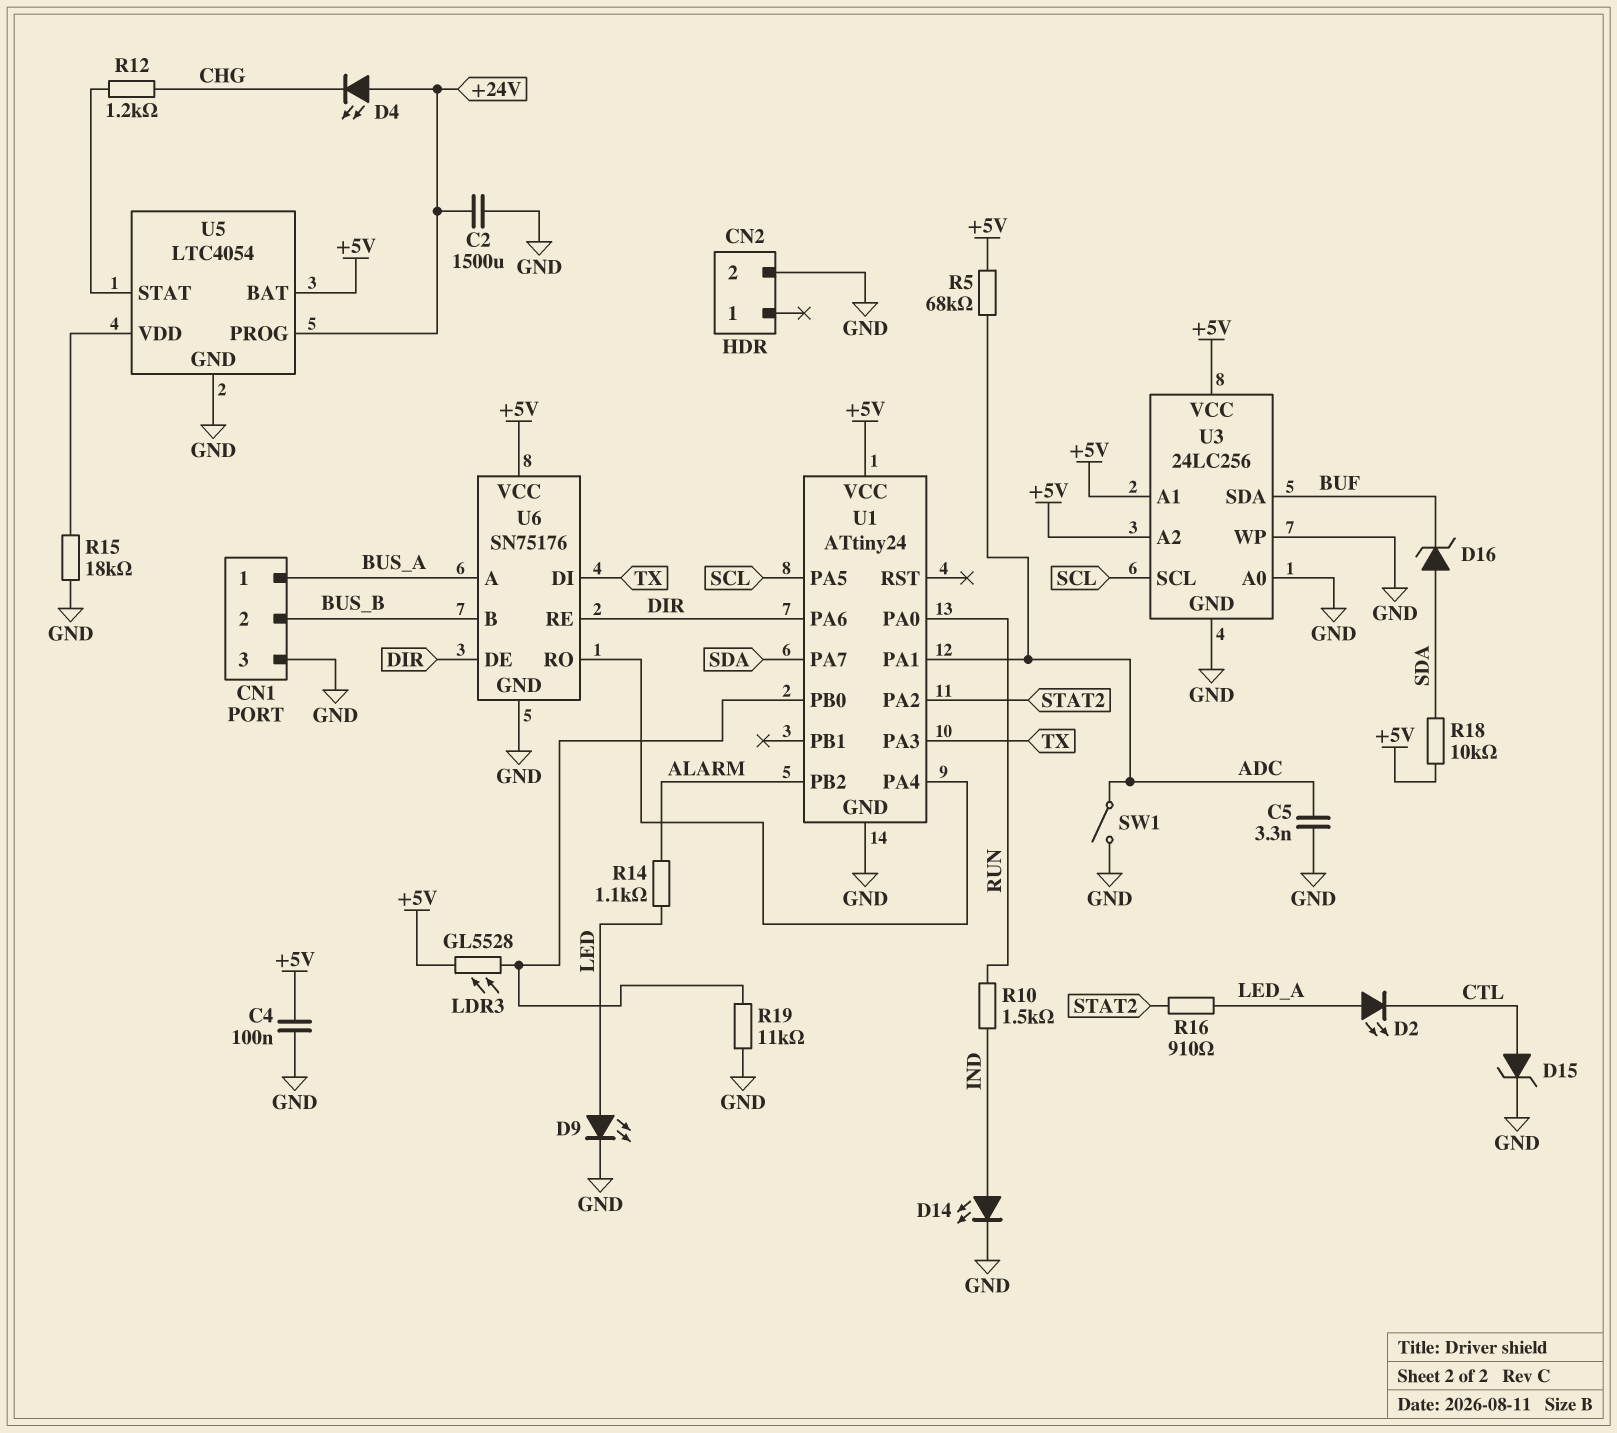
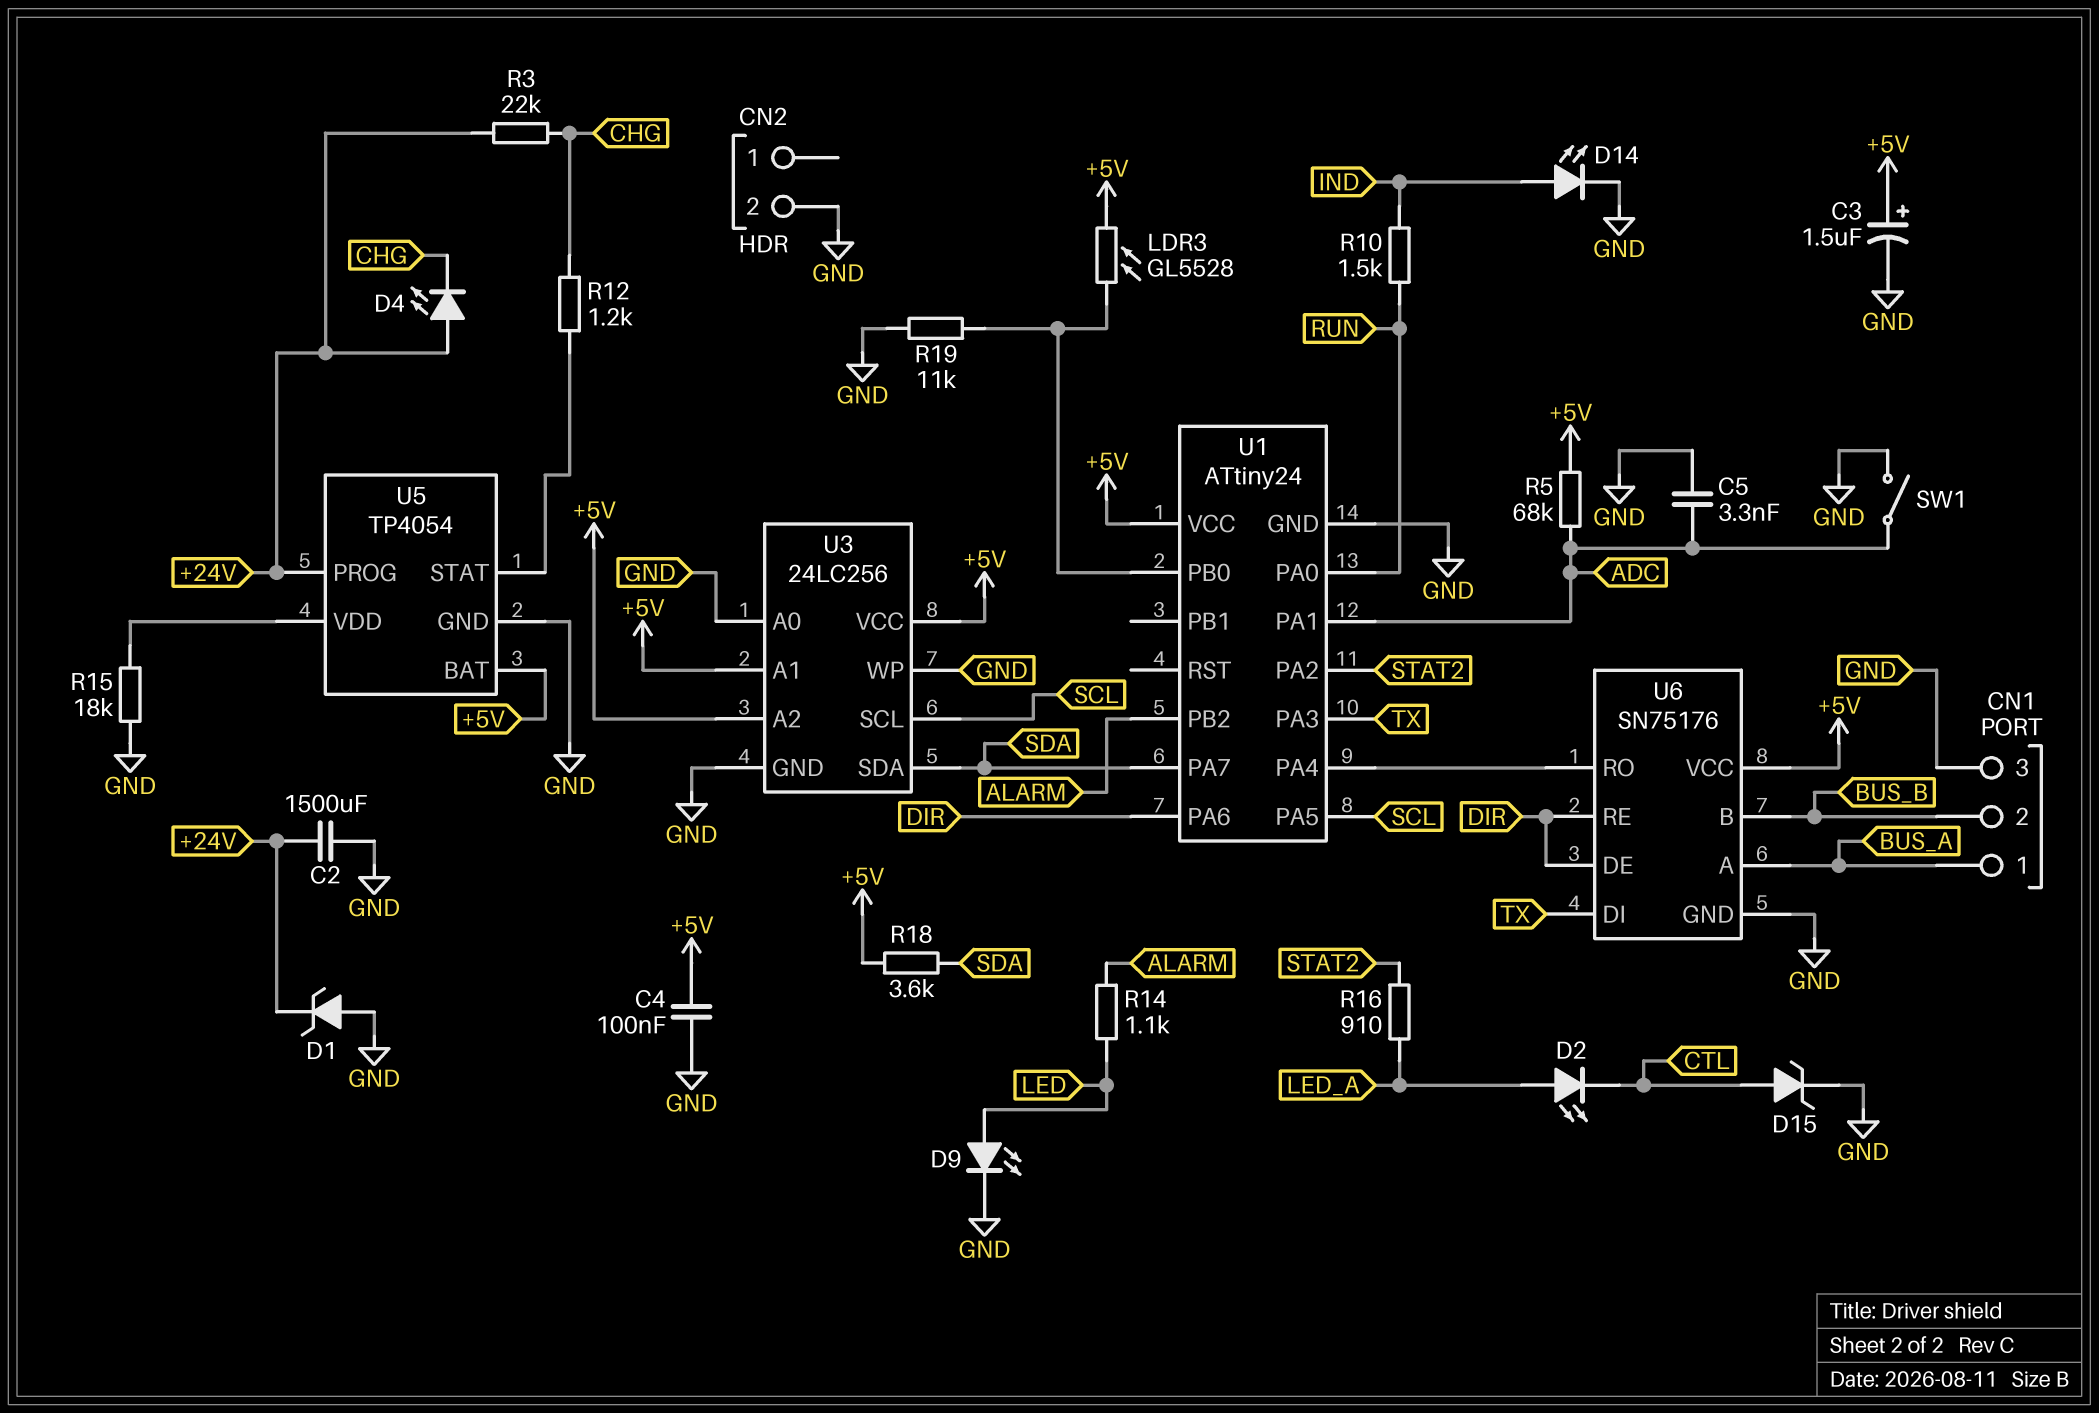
C3: none -> 1.5uF (plus +5V, minus GND)
D1: none -> zener (A GND, K +24V)
D16: zener (A SDA, K BUF) -> none
R3: none -> 22k (+24V, CHG)
R18: 10k (+5V, SDA) -> 3.6k (+5V, SDA)
U3 pin SDA: BUF -> SDA
U5: LTC4054 -> TP4054

